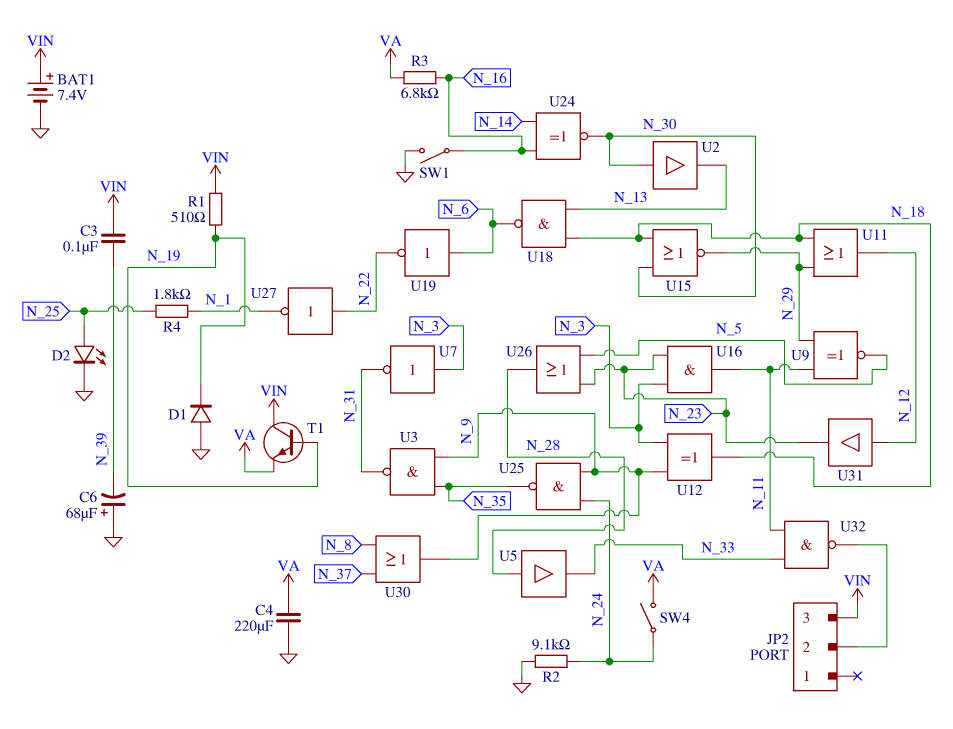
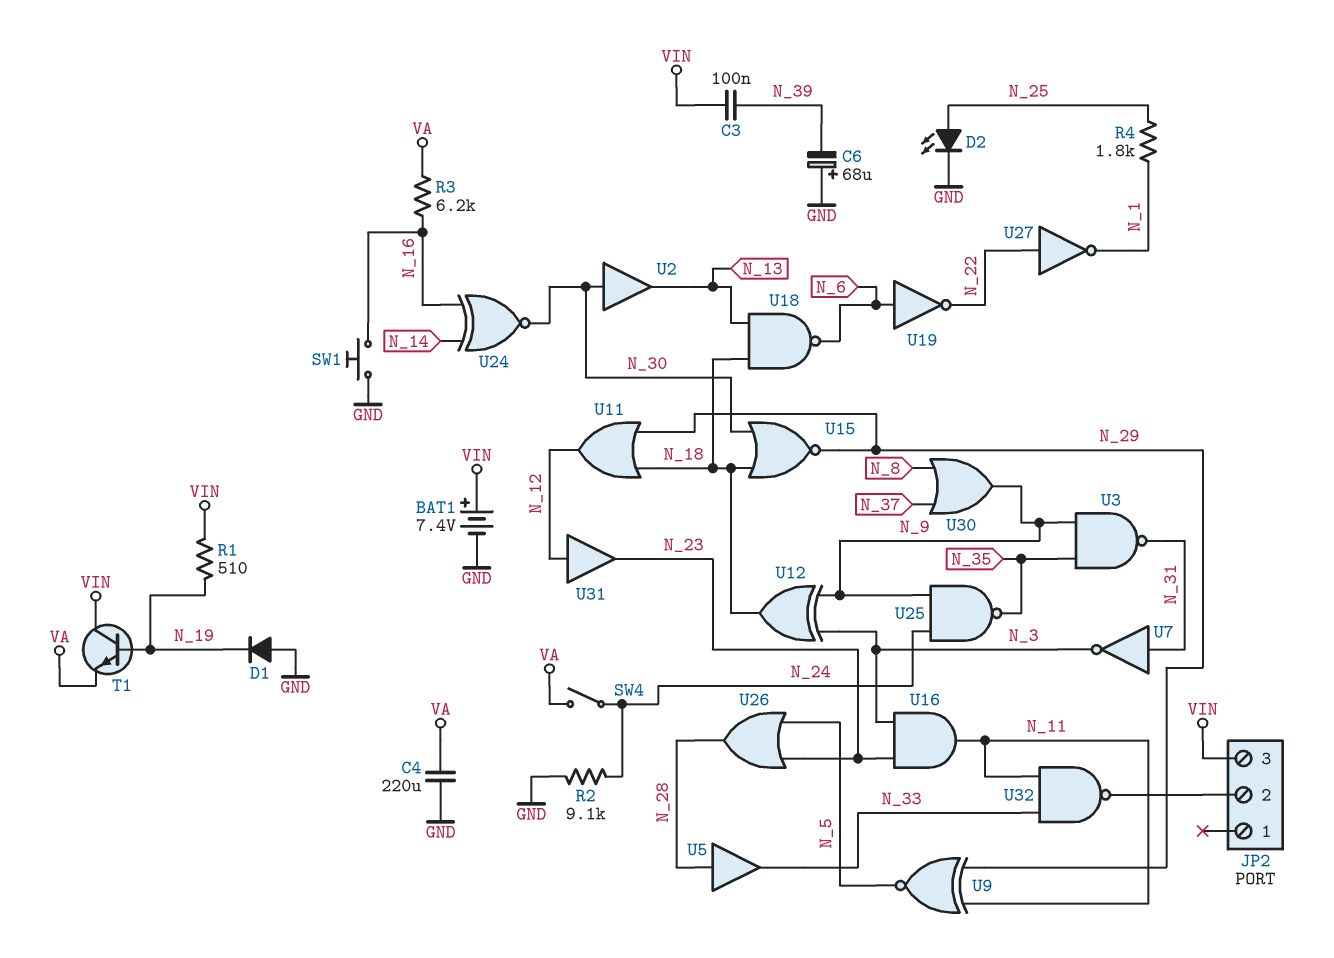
R3: 6.8k (N_16, VA) -> 6.2k (N_16, VA)
SW1: switch (GND, N_16) -> button (GND, N_16)
U7: NOT (in N_3, out N_31) -> NOT (in N_31, out N_3)

